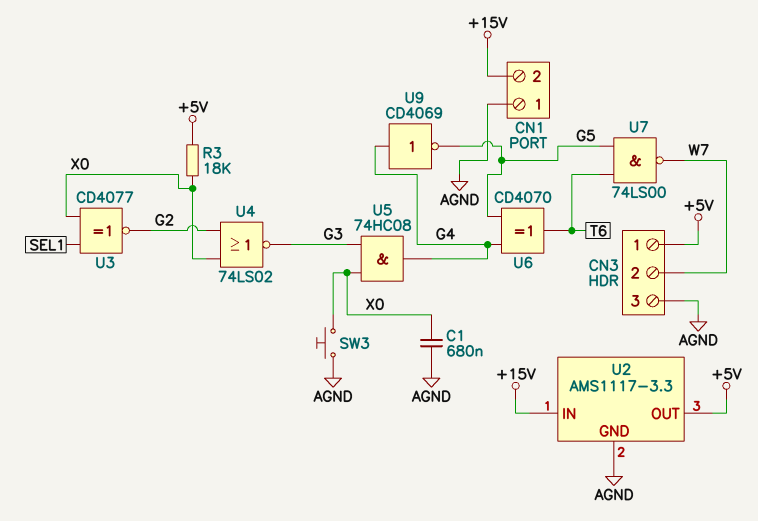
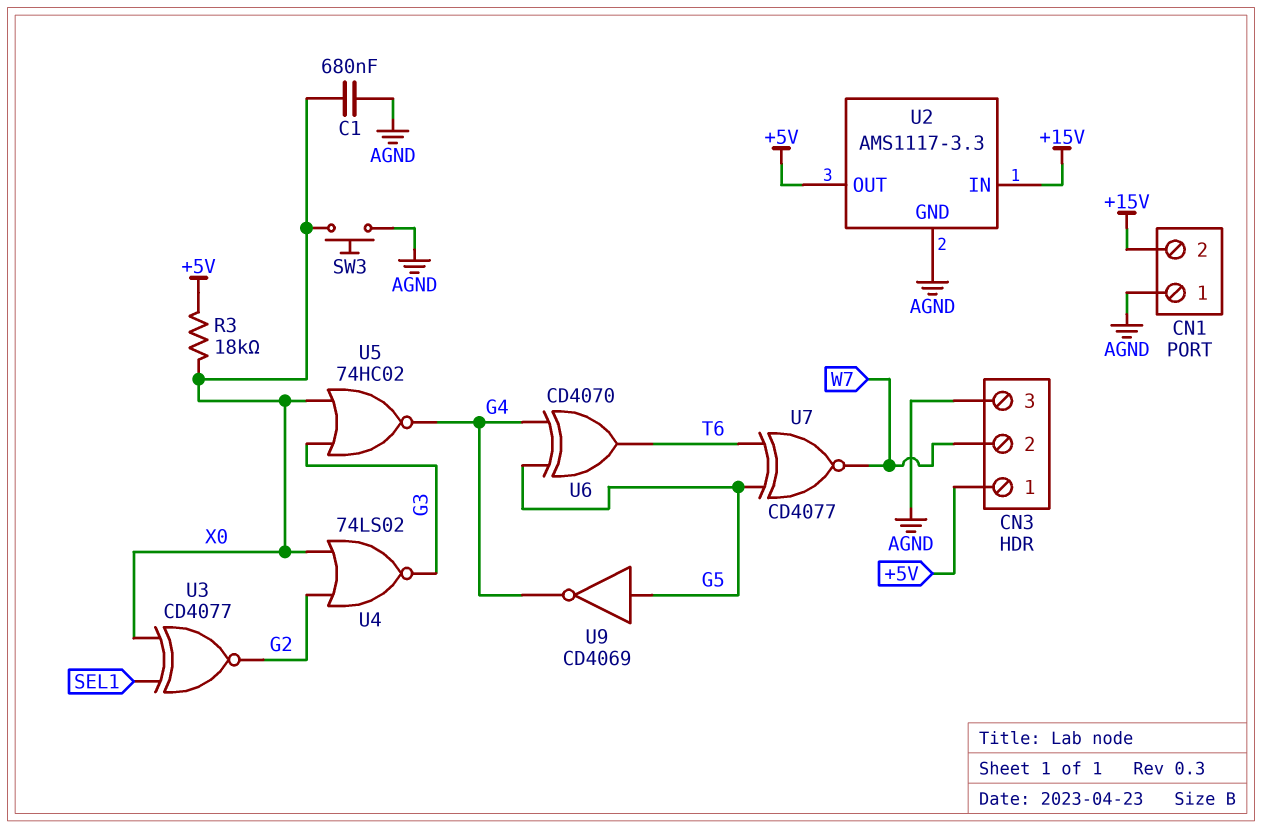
U5: AND 74HC08 (in G3, in X0, out G4) -> NOR 74HC02 (in G3, in X0, out G4)
U7: NAND 74LS00 (in G5, in T6, out W7) -> XNOR CD4077 (in G5, in T6, out W7)
U9: NOT CD4069 (in G4, out G5) -> NOT CD4069 (in G5, out G4)

